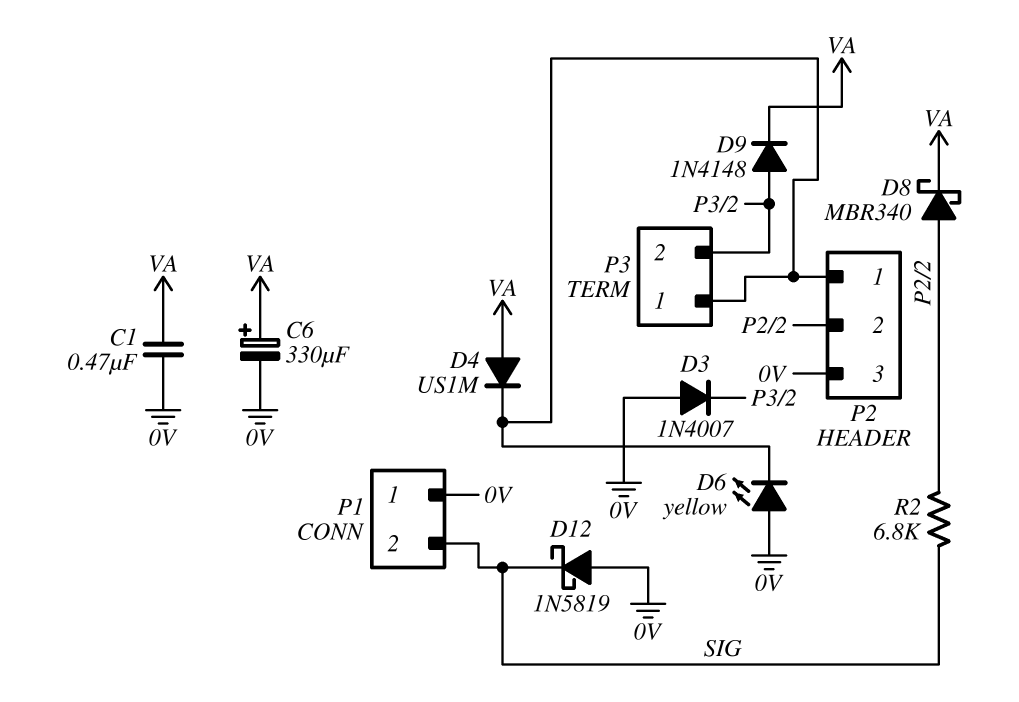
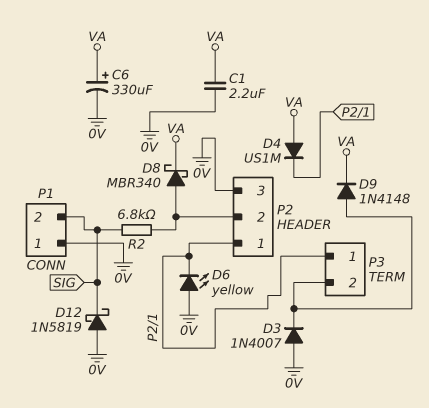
C1: 470nF (0V, VA) -> 2.2uF (0V, VA)

